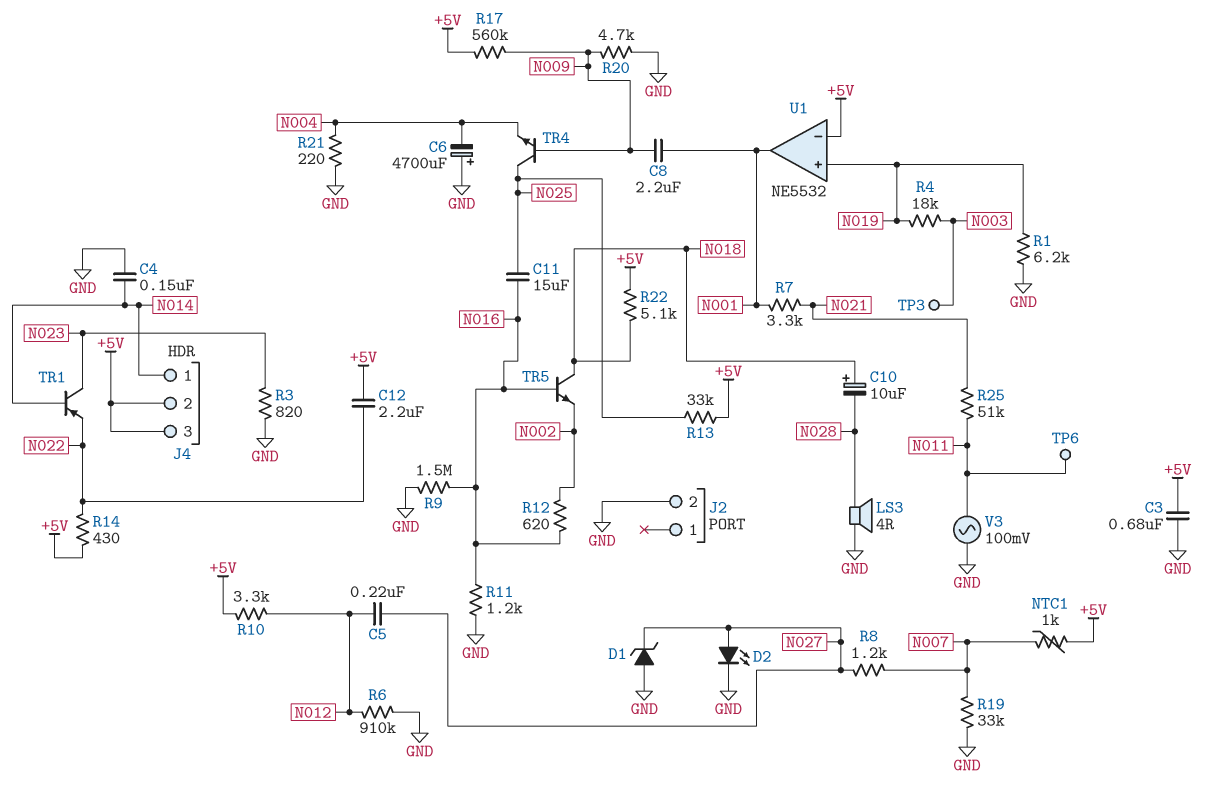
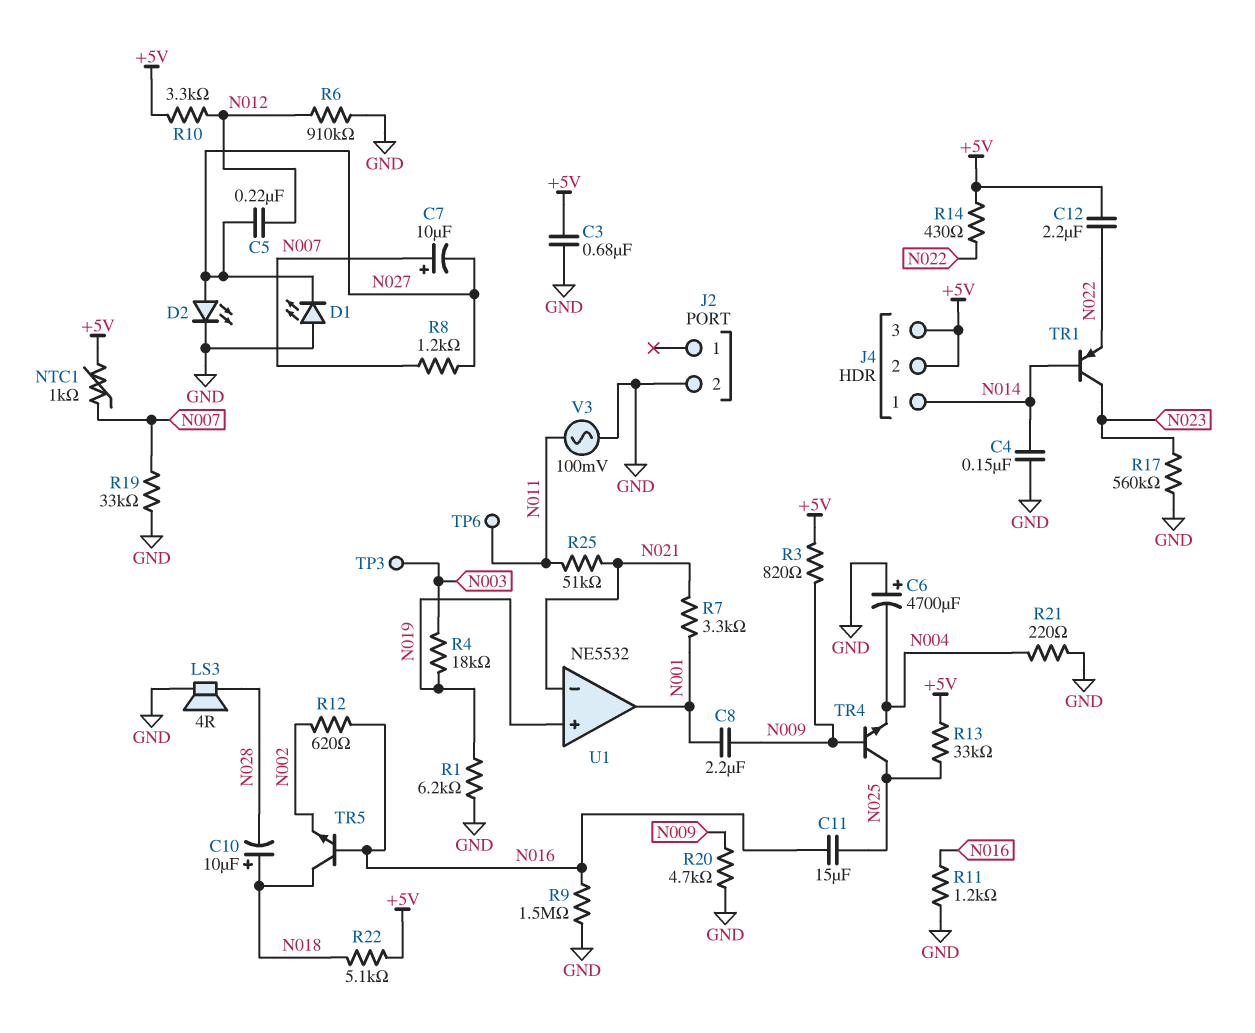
C7: none -> 10uF (plus N007, minus N027)
D1: zener (A GND, K N027) -> LED (A GND, K N027)
R3: 820 (GND, N023) -> 820 (+5V, N009)
R17: 560k (+5V, N009) -> 560k (GND, N023)
U1 pin in-: +5V -> N021

